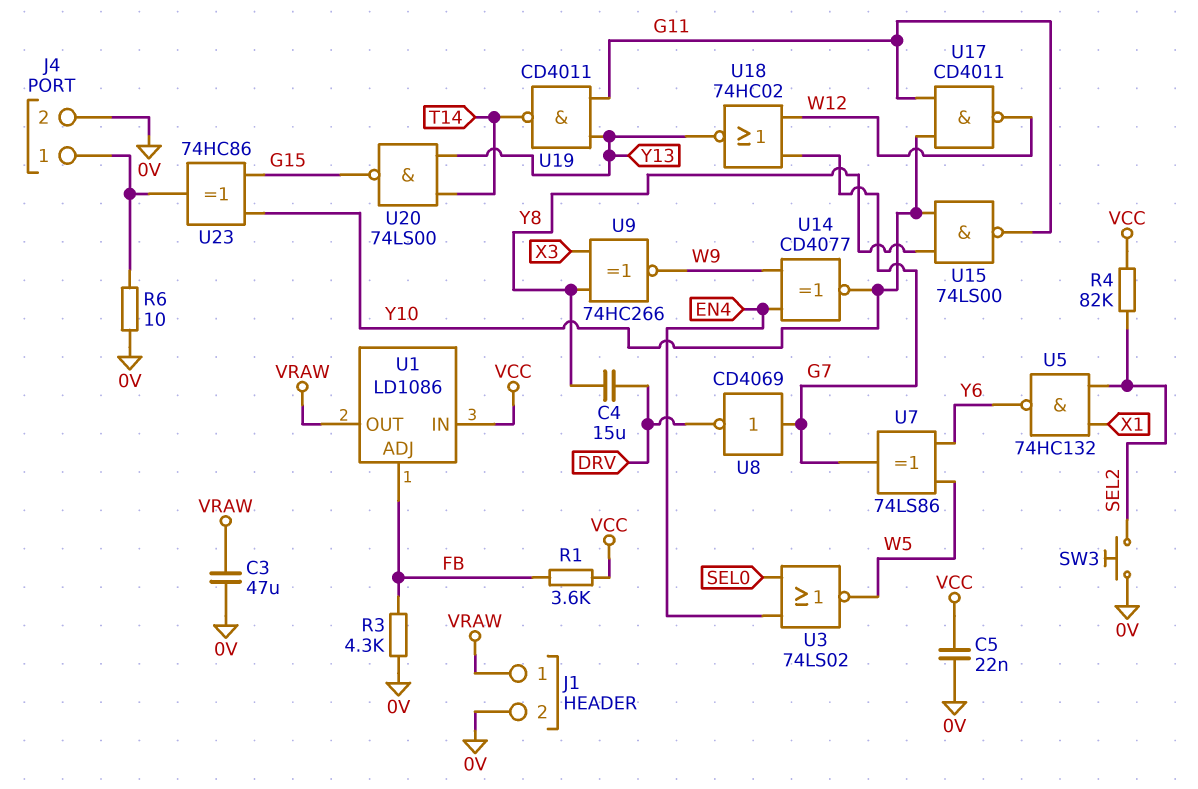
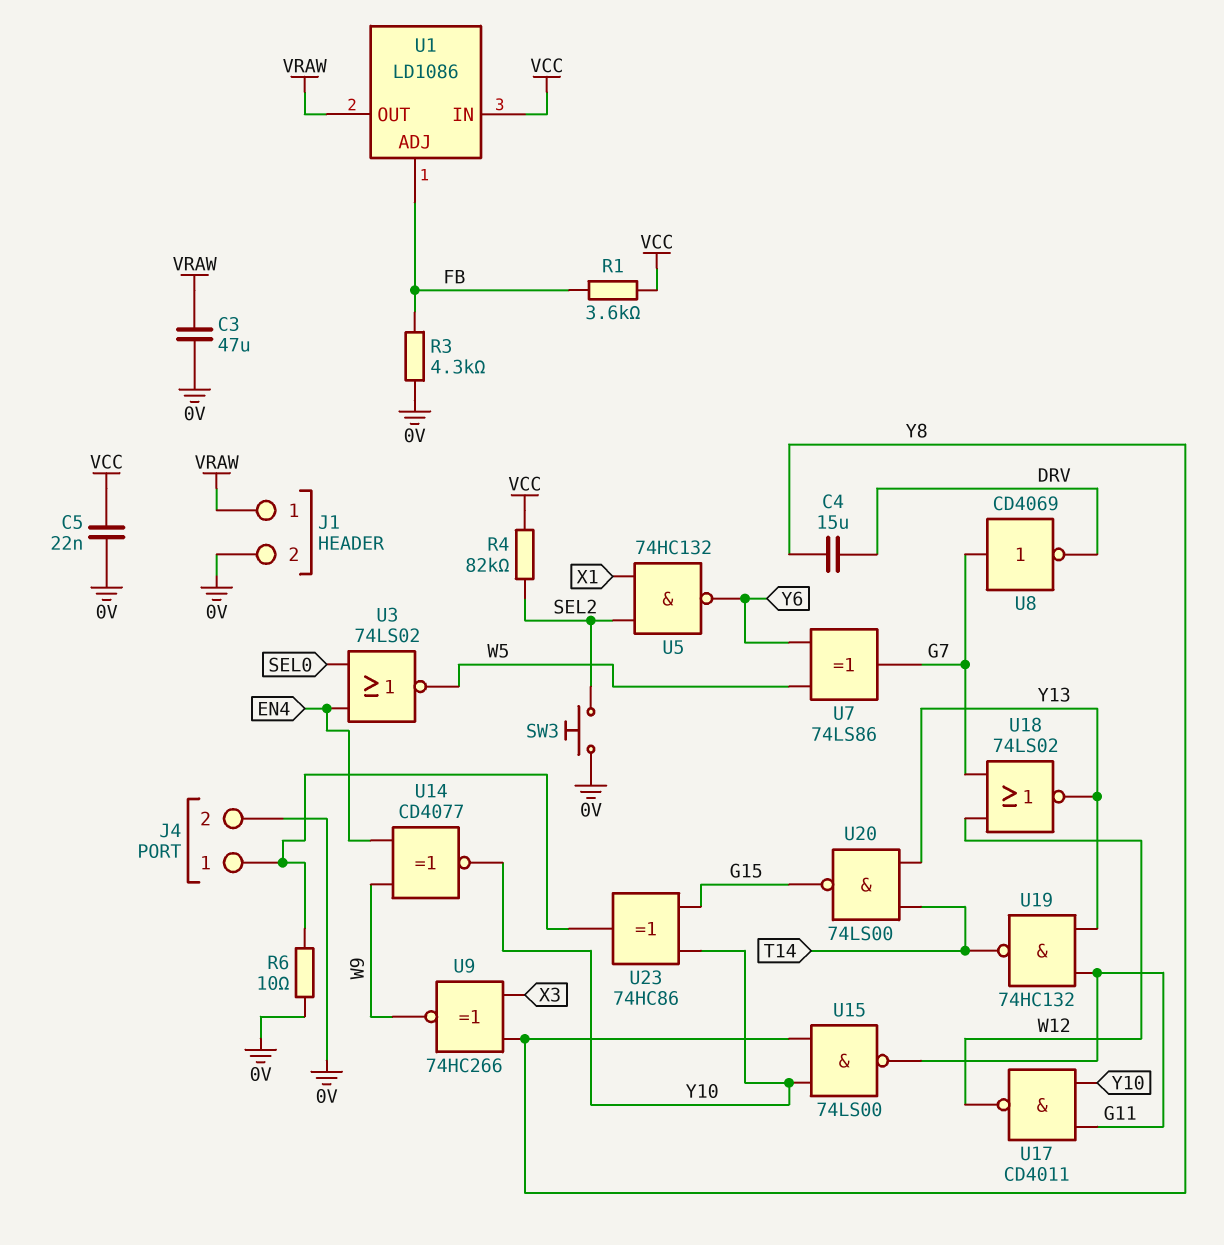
U18: NOR 74HC02 (in G7, in W12, out Y13) -> NOR 74LS02 (in G7, in W12, out Y13)
U19: NAND CD4011 (in G11, in Y13, out T14) -> NAND 74HC132 (in G11, in Y13, out T14)

